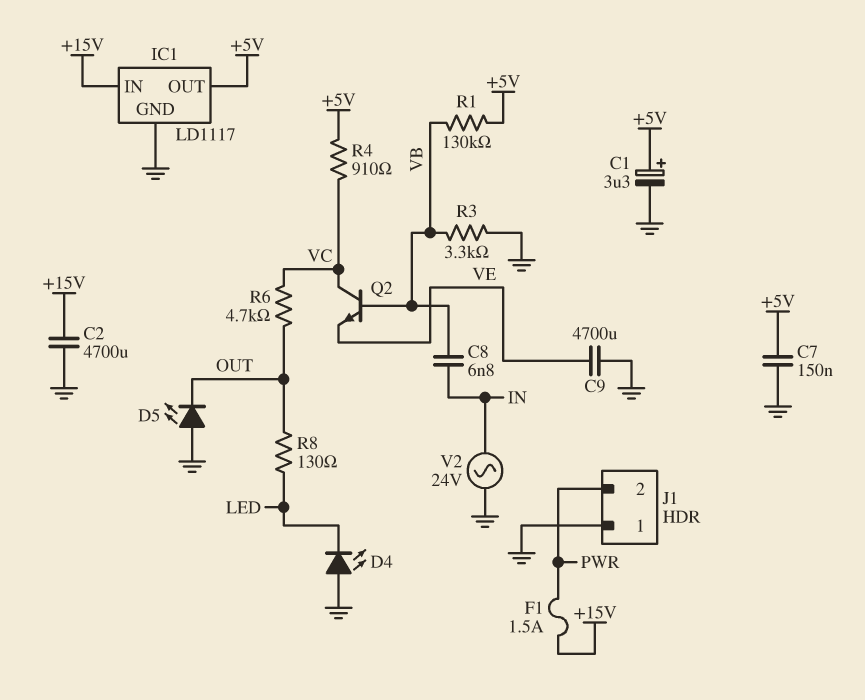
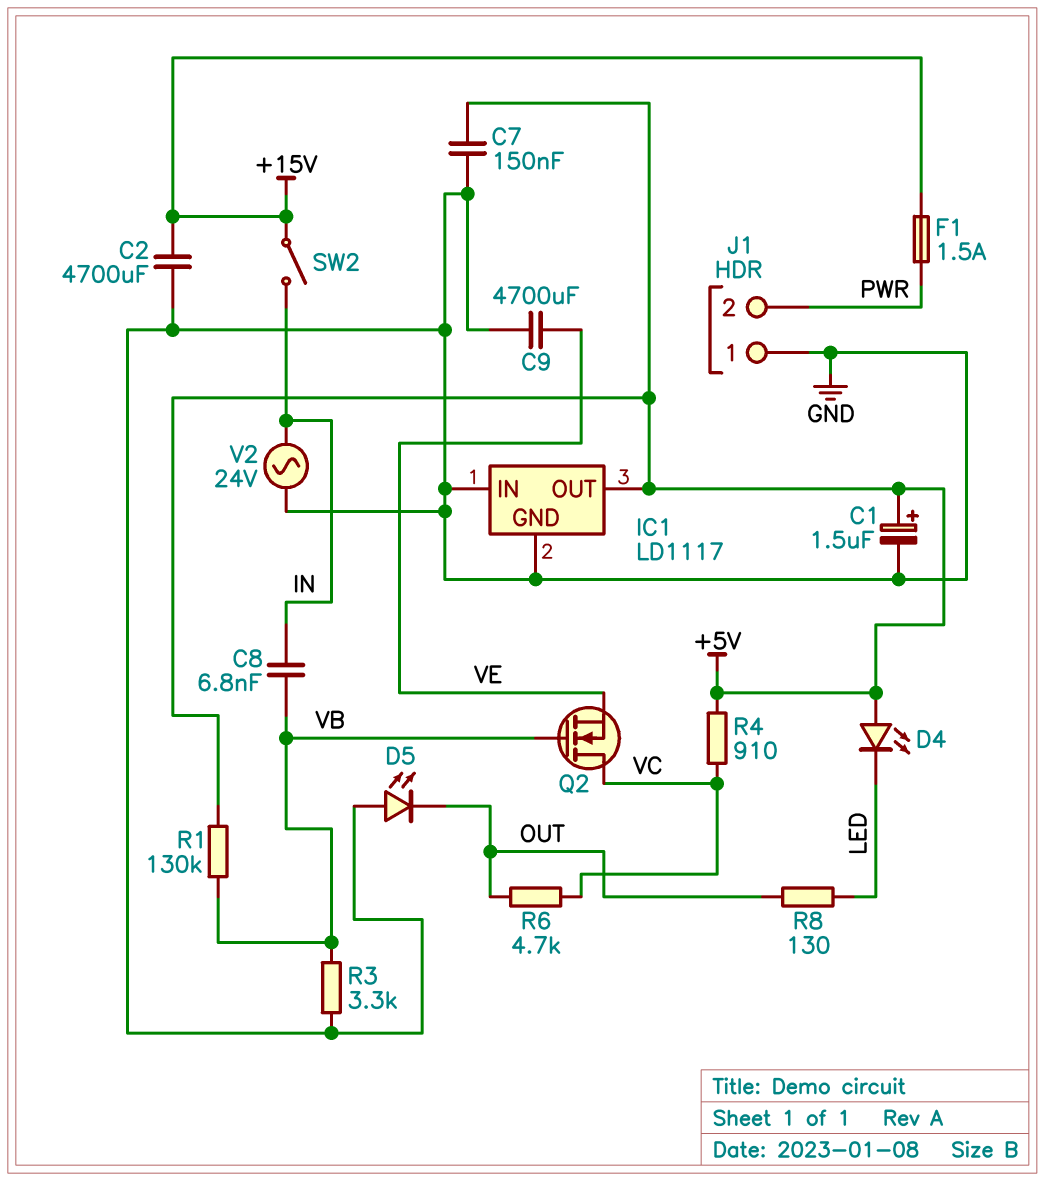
C1: 3.3uF (plus +5V, minus GND) -> 1.5uF (plus +5V, minus GND)
D4: LED (A GND, K LED) -> LED (A +5V, K LED)
IC1 pin IN: +15V -> GND
Q2: NPN (B VB, C VC, E VE) -> NMOS (G VB, D VC, S VE)
SW2: none -> switch (+15V, IN)

